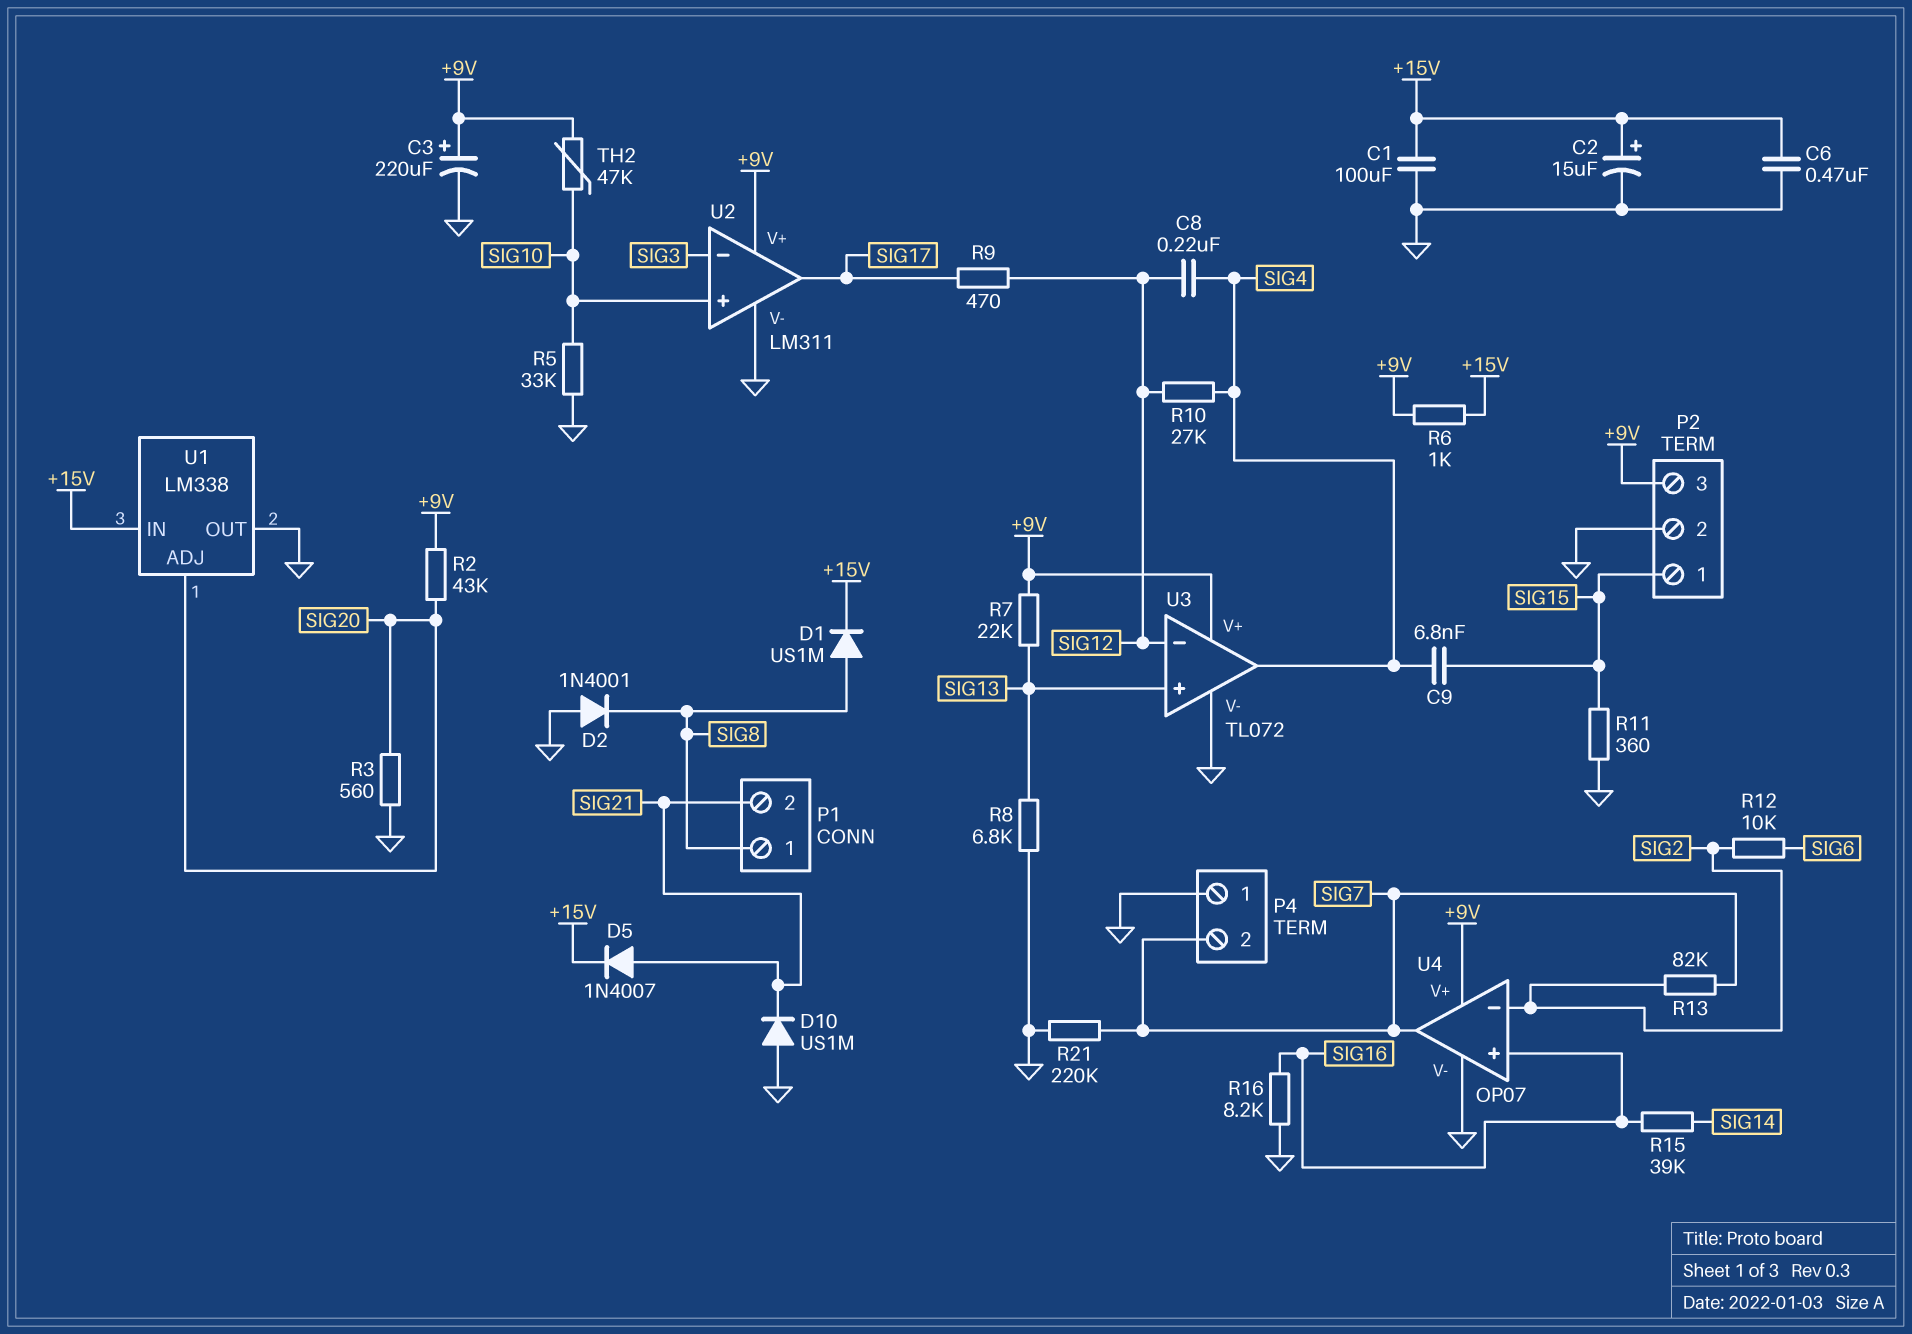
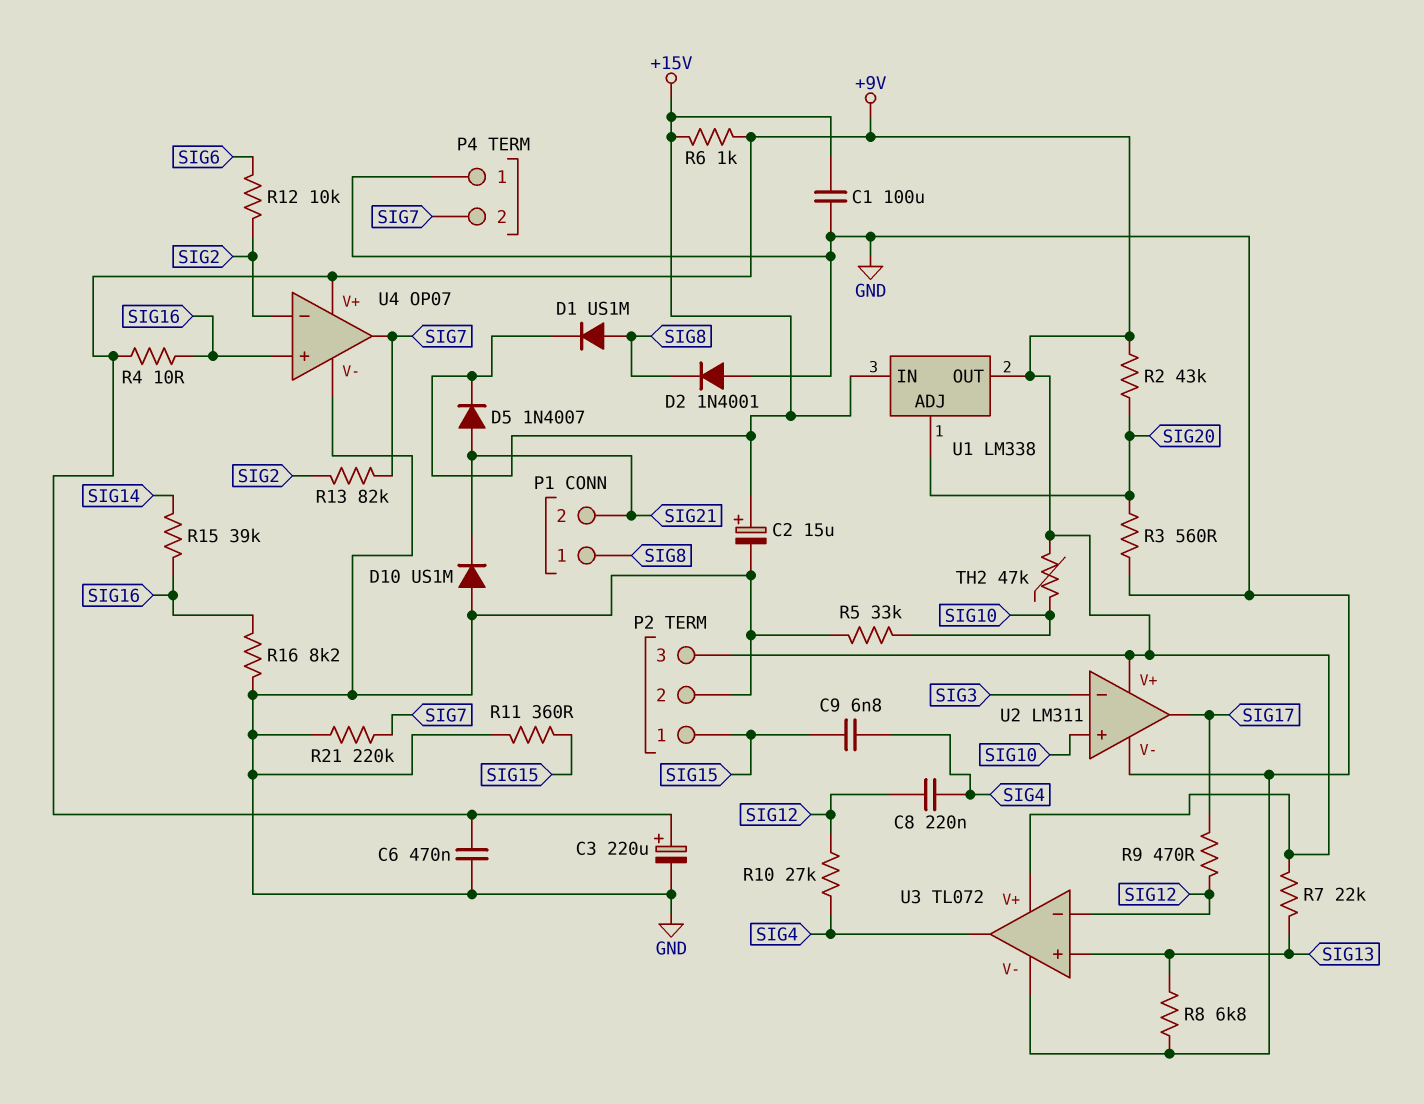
C6: 470nF (+15V, GND) -> 470nF (+9V, GND)
R4: none -> 10 (+9V, SIG16)
U1 pin OUT: GND -> +9V

